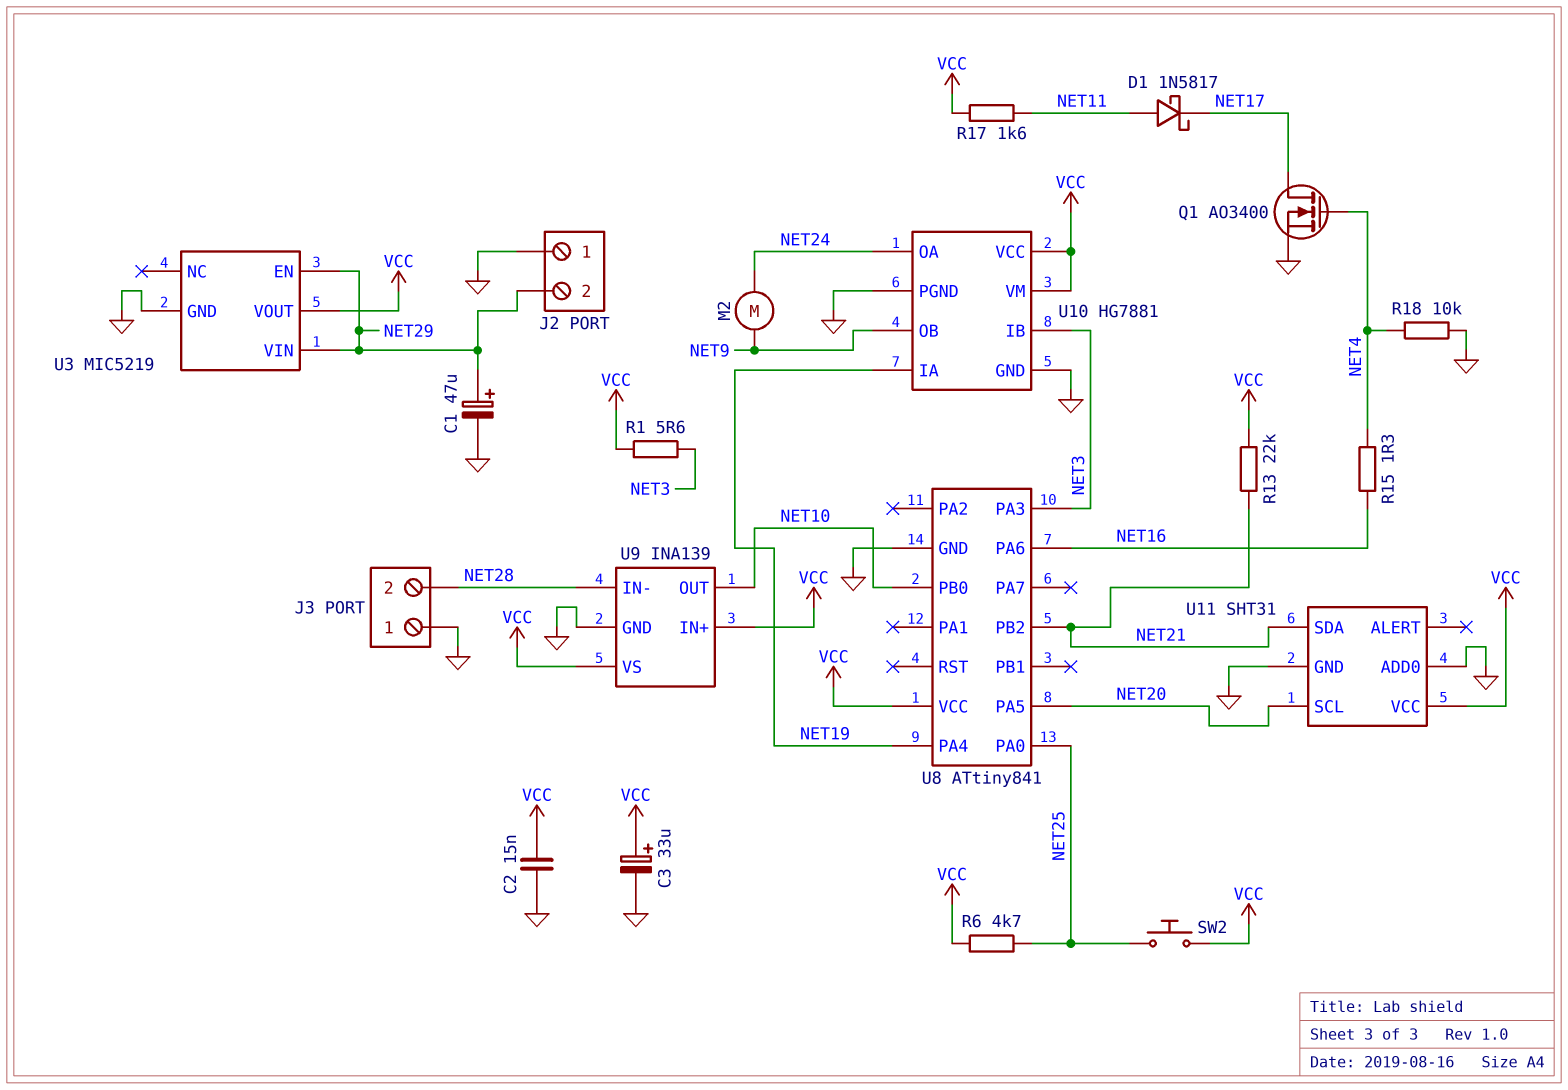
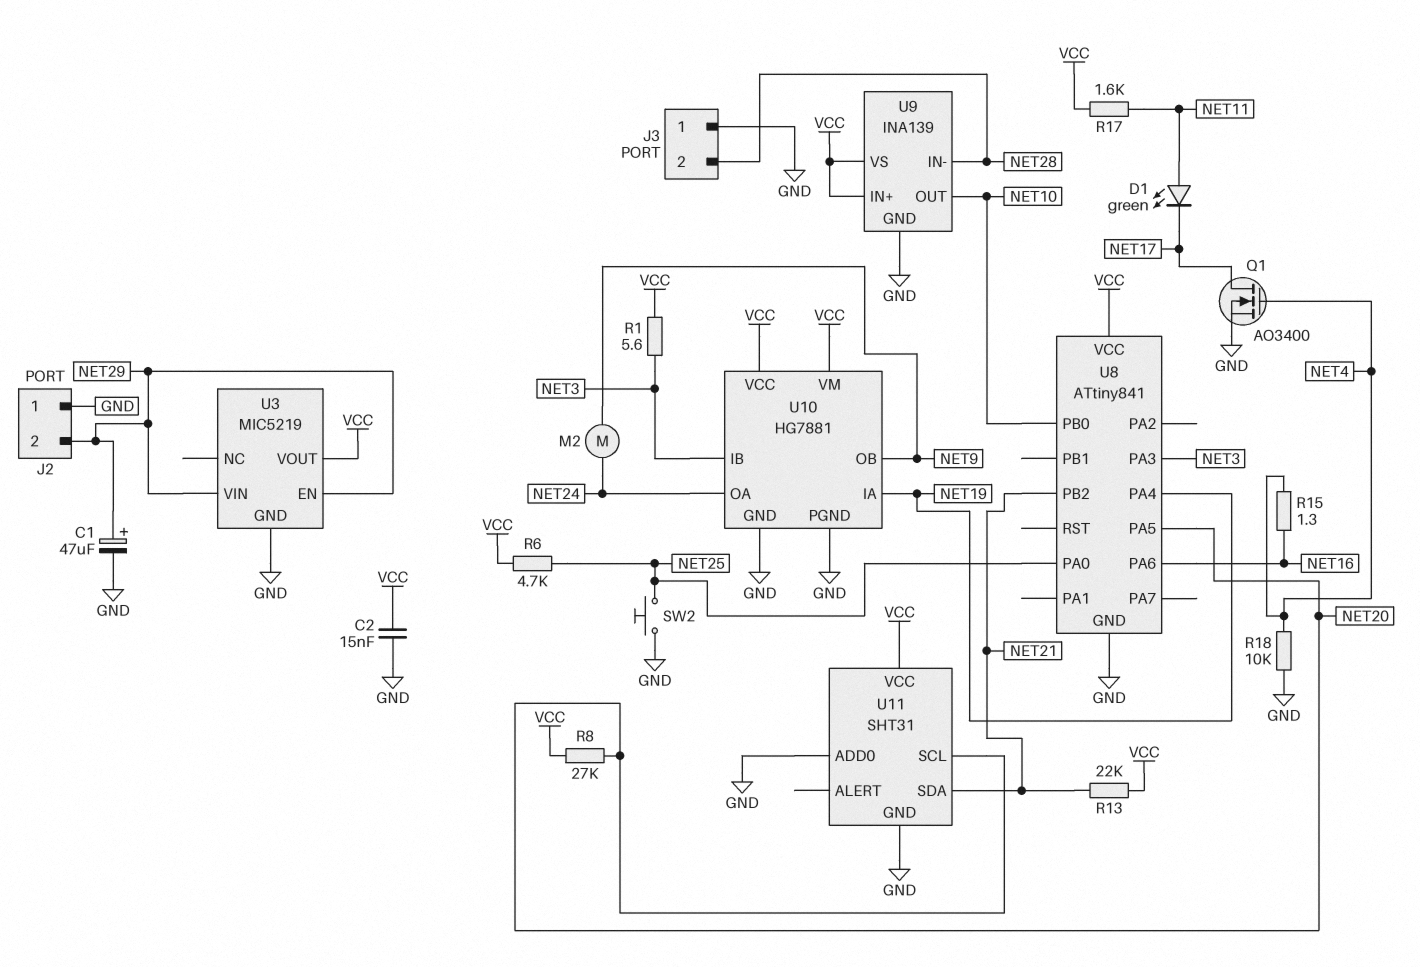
C3: 33uF (plus VCC, minus GND) -> none
D1: schottky 1N5817 (A NET11, K NET17) -> LED green (A NET11, K NET17)
R8: none -> 27k (NET20, VCC)
SW2: button (NET25, VCC) -> button (GND, NET25)

